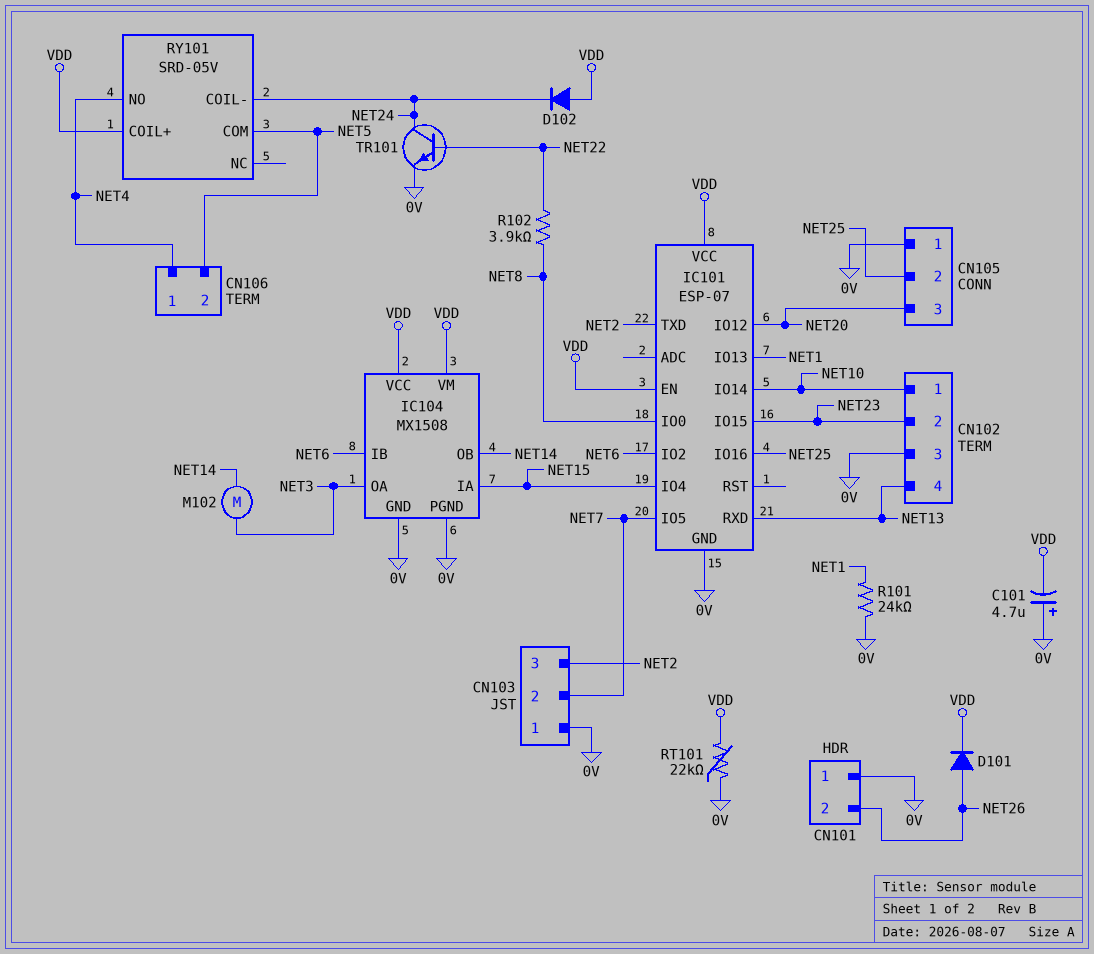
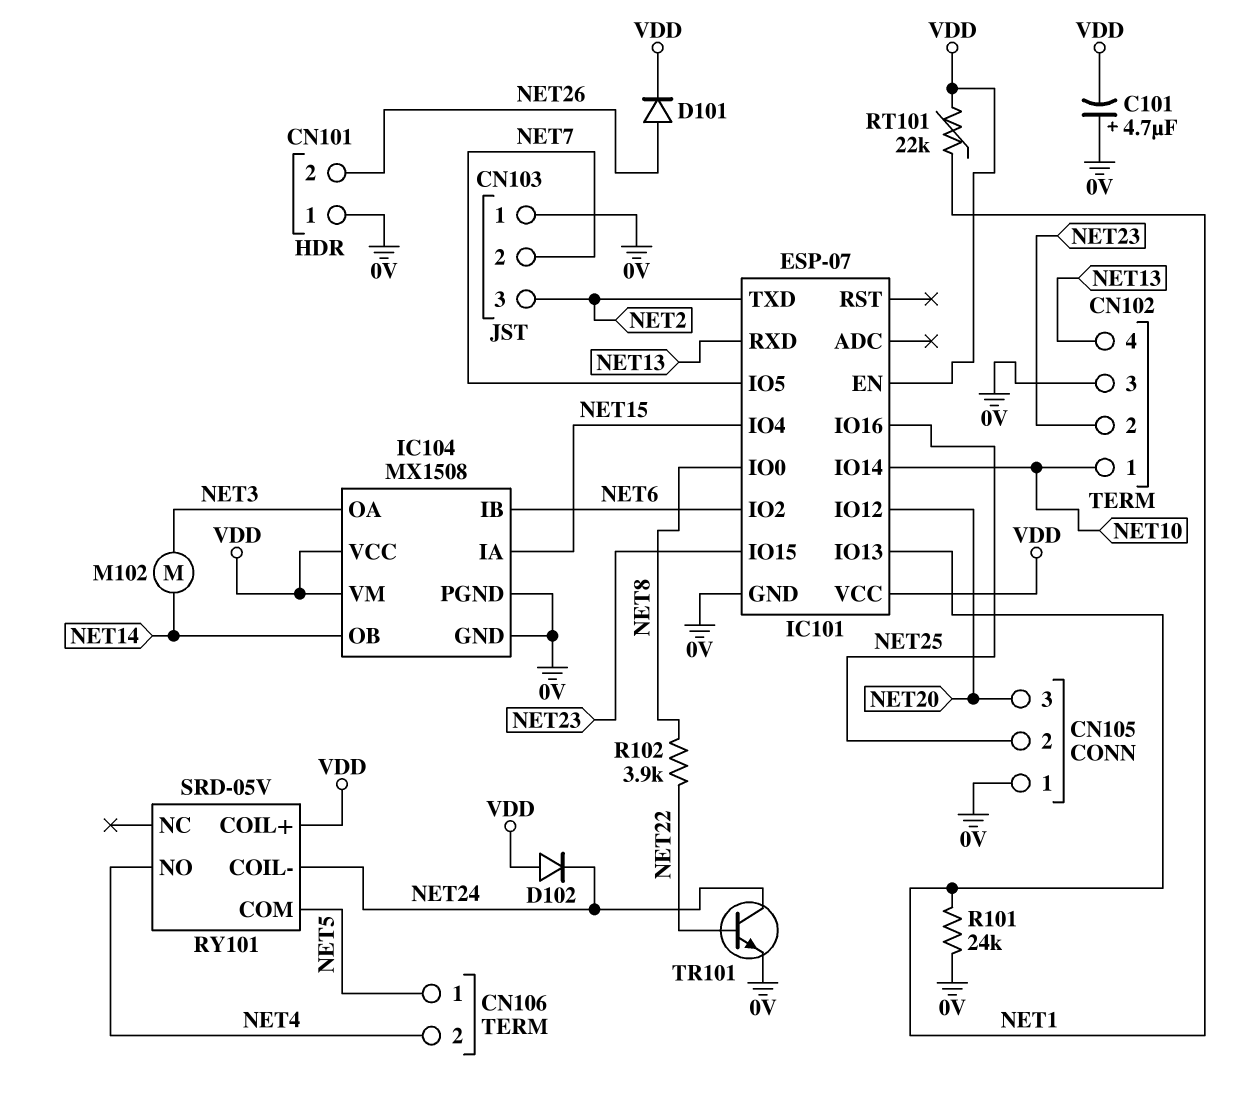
CN106 pin 1: NET4 -> NET5
CN106 pin 2: NET5 -> NET4
RT101: 22k (0V, VDD) -> 22k (NET1, VDD)

